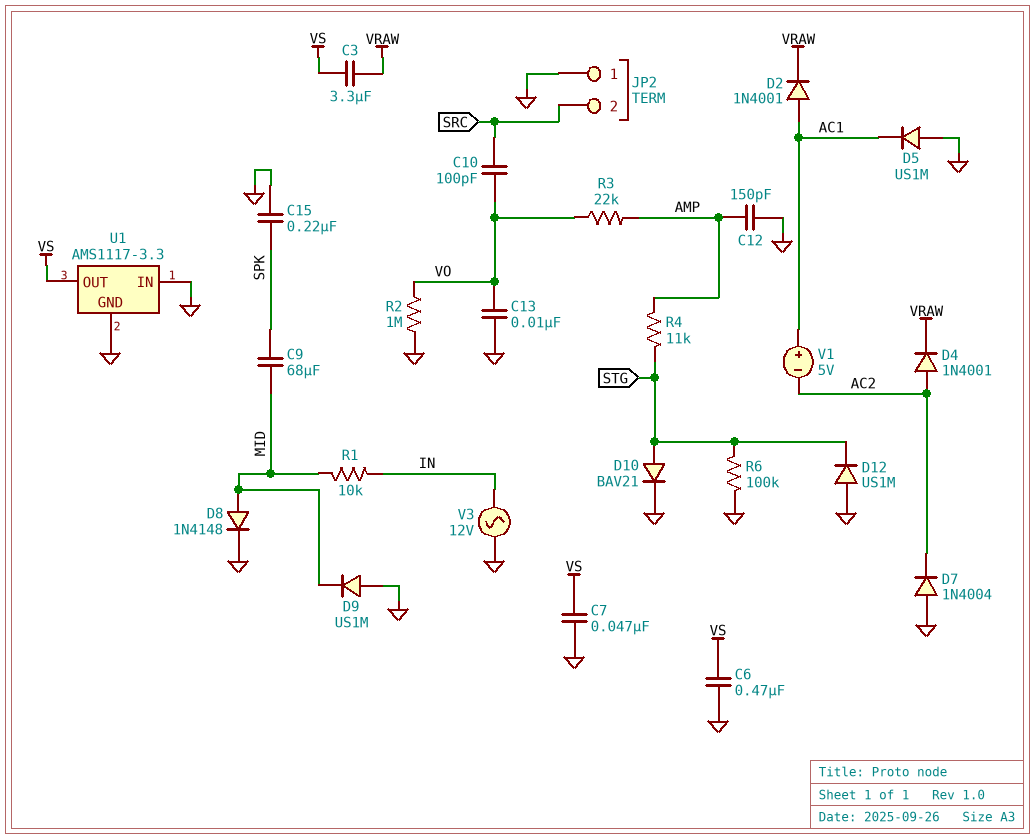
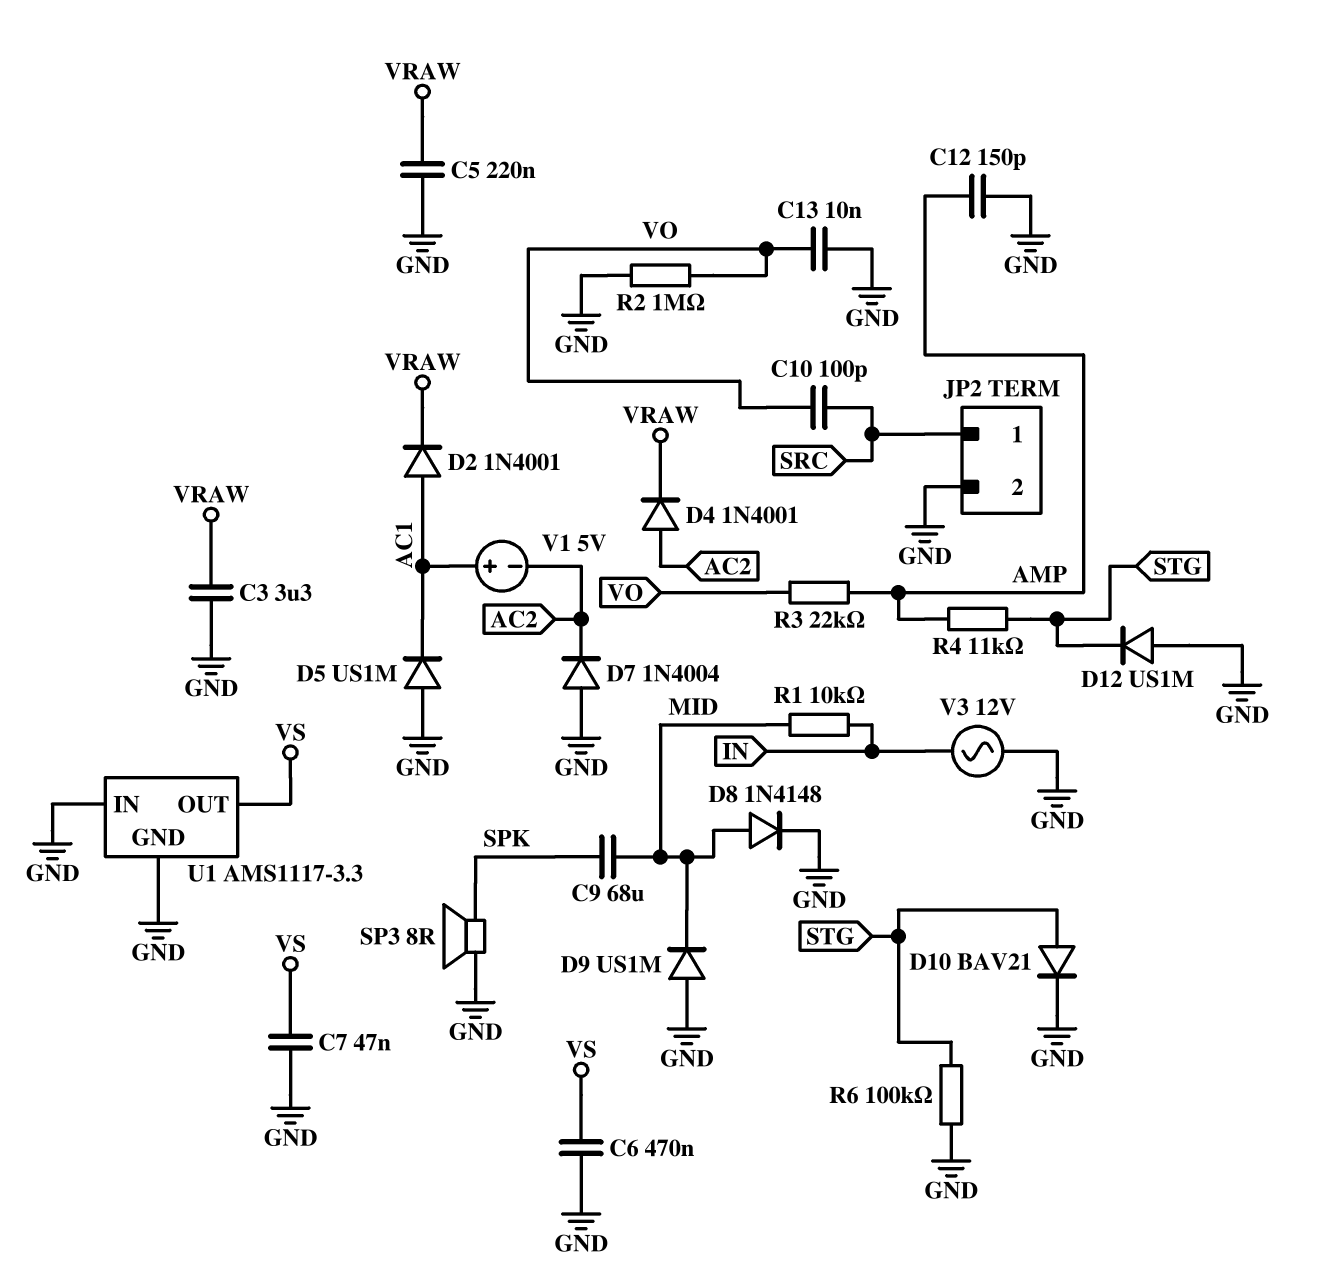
C3: 3.3uF (VRAW, VS) -> 3.3uF (GND, VRAW)
C5: none -> 220nF (GND, VRAW)
C15: 220nF (GND, SPK) -> none
JP2 pin 1: GND -> SRC
JP2 pin 2: SRC -> GND
SP3: none -> speaker 8R (GND, SPK)

